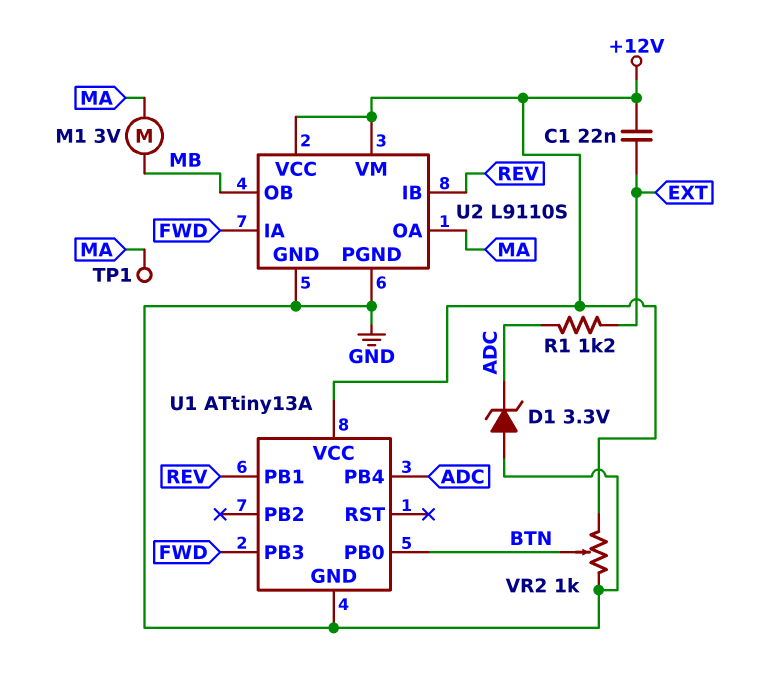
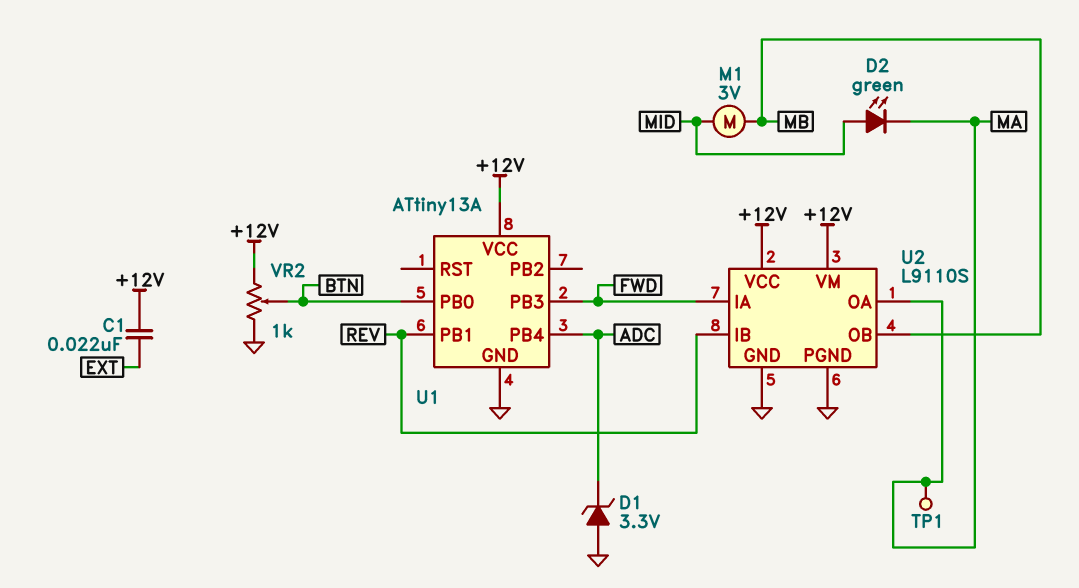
D2: none -> LED green (A MID, K MA)
M1: motor 3V (MA, MB) -> motor 3V (MB, MID)
R1: 1.2k (ADC, EXT) -> none

